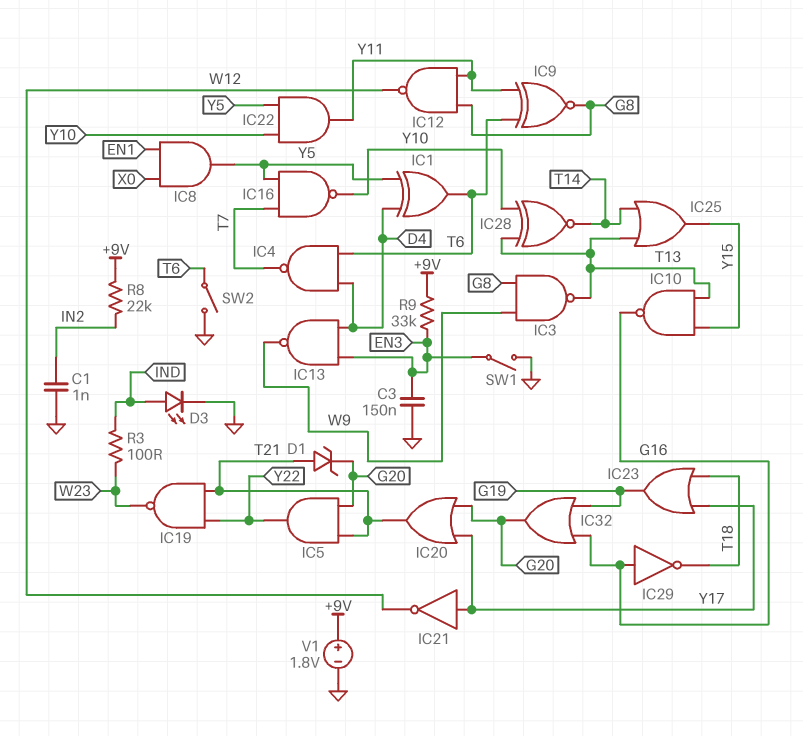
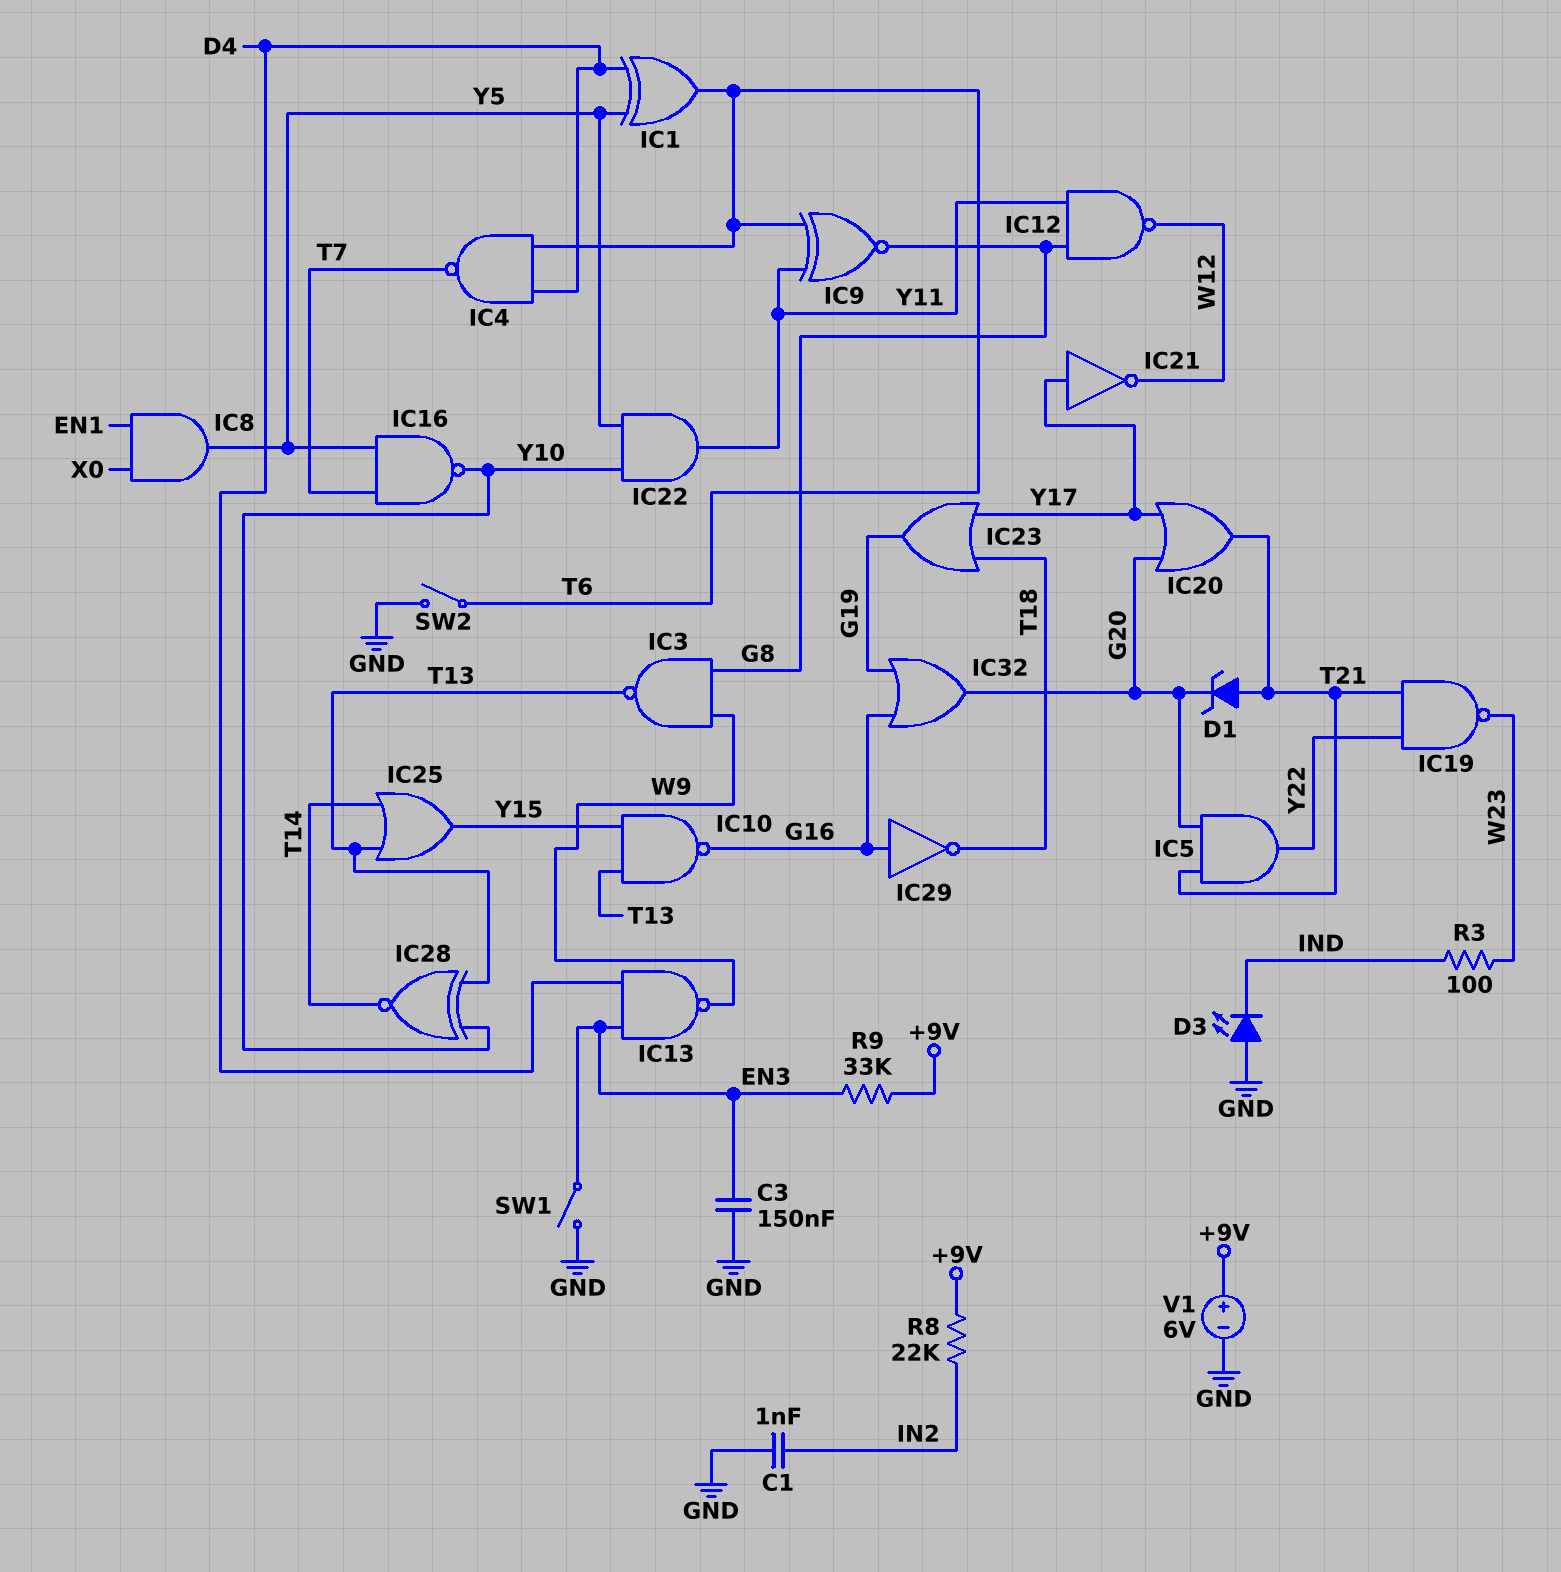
D3: LED (A IND, K GND) -> LED (A GND, K IND)
V1: 1.8V (plus +9V, minus GND) -> 6V (plus +9V, minus GND)

